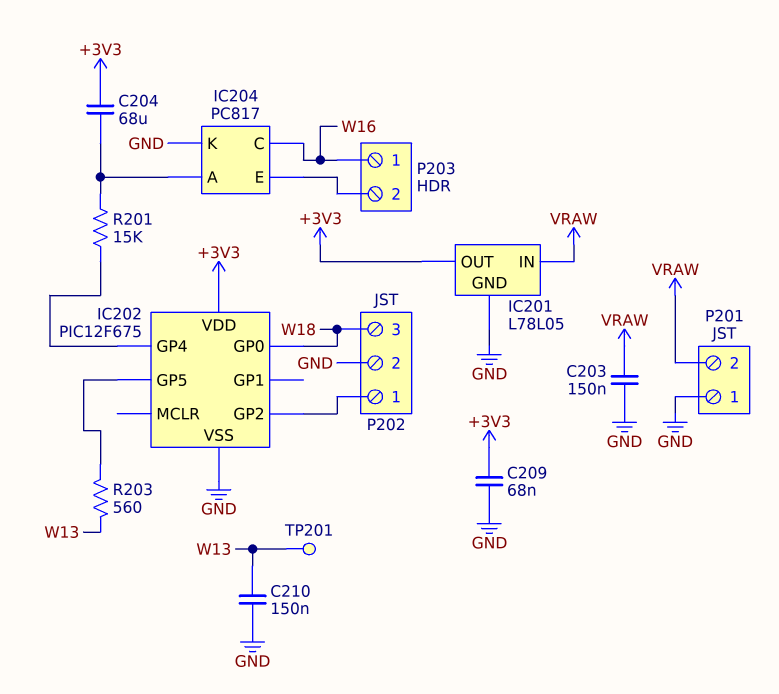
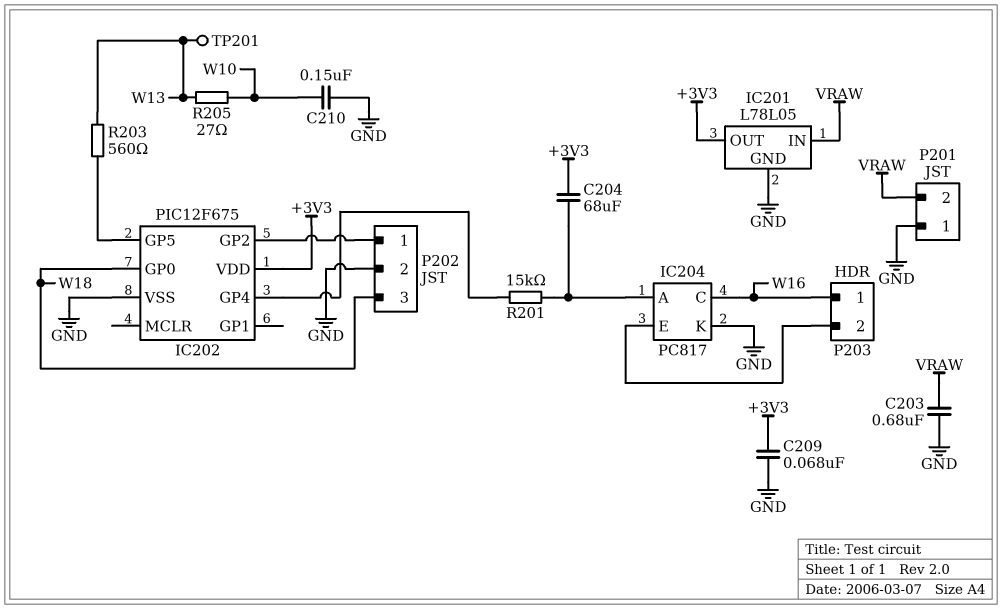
C203: 150nF (GND, VRAW) -> 680nF (GND, VRAW)
C210: 150nF (GND, W13) -> 150nF (GND, W10)
R205: none -> 27 (W10, W13)

